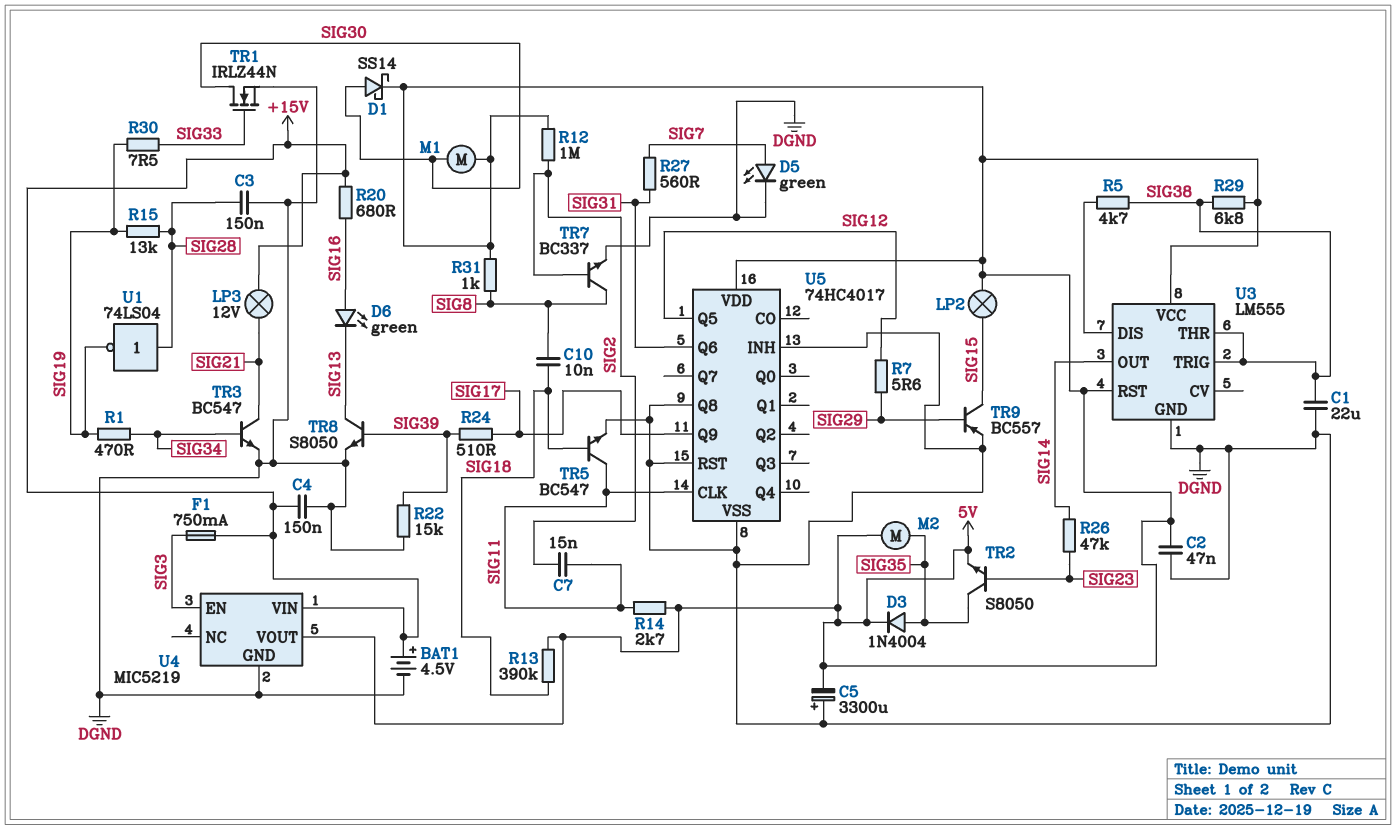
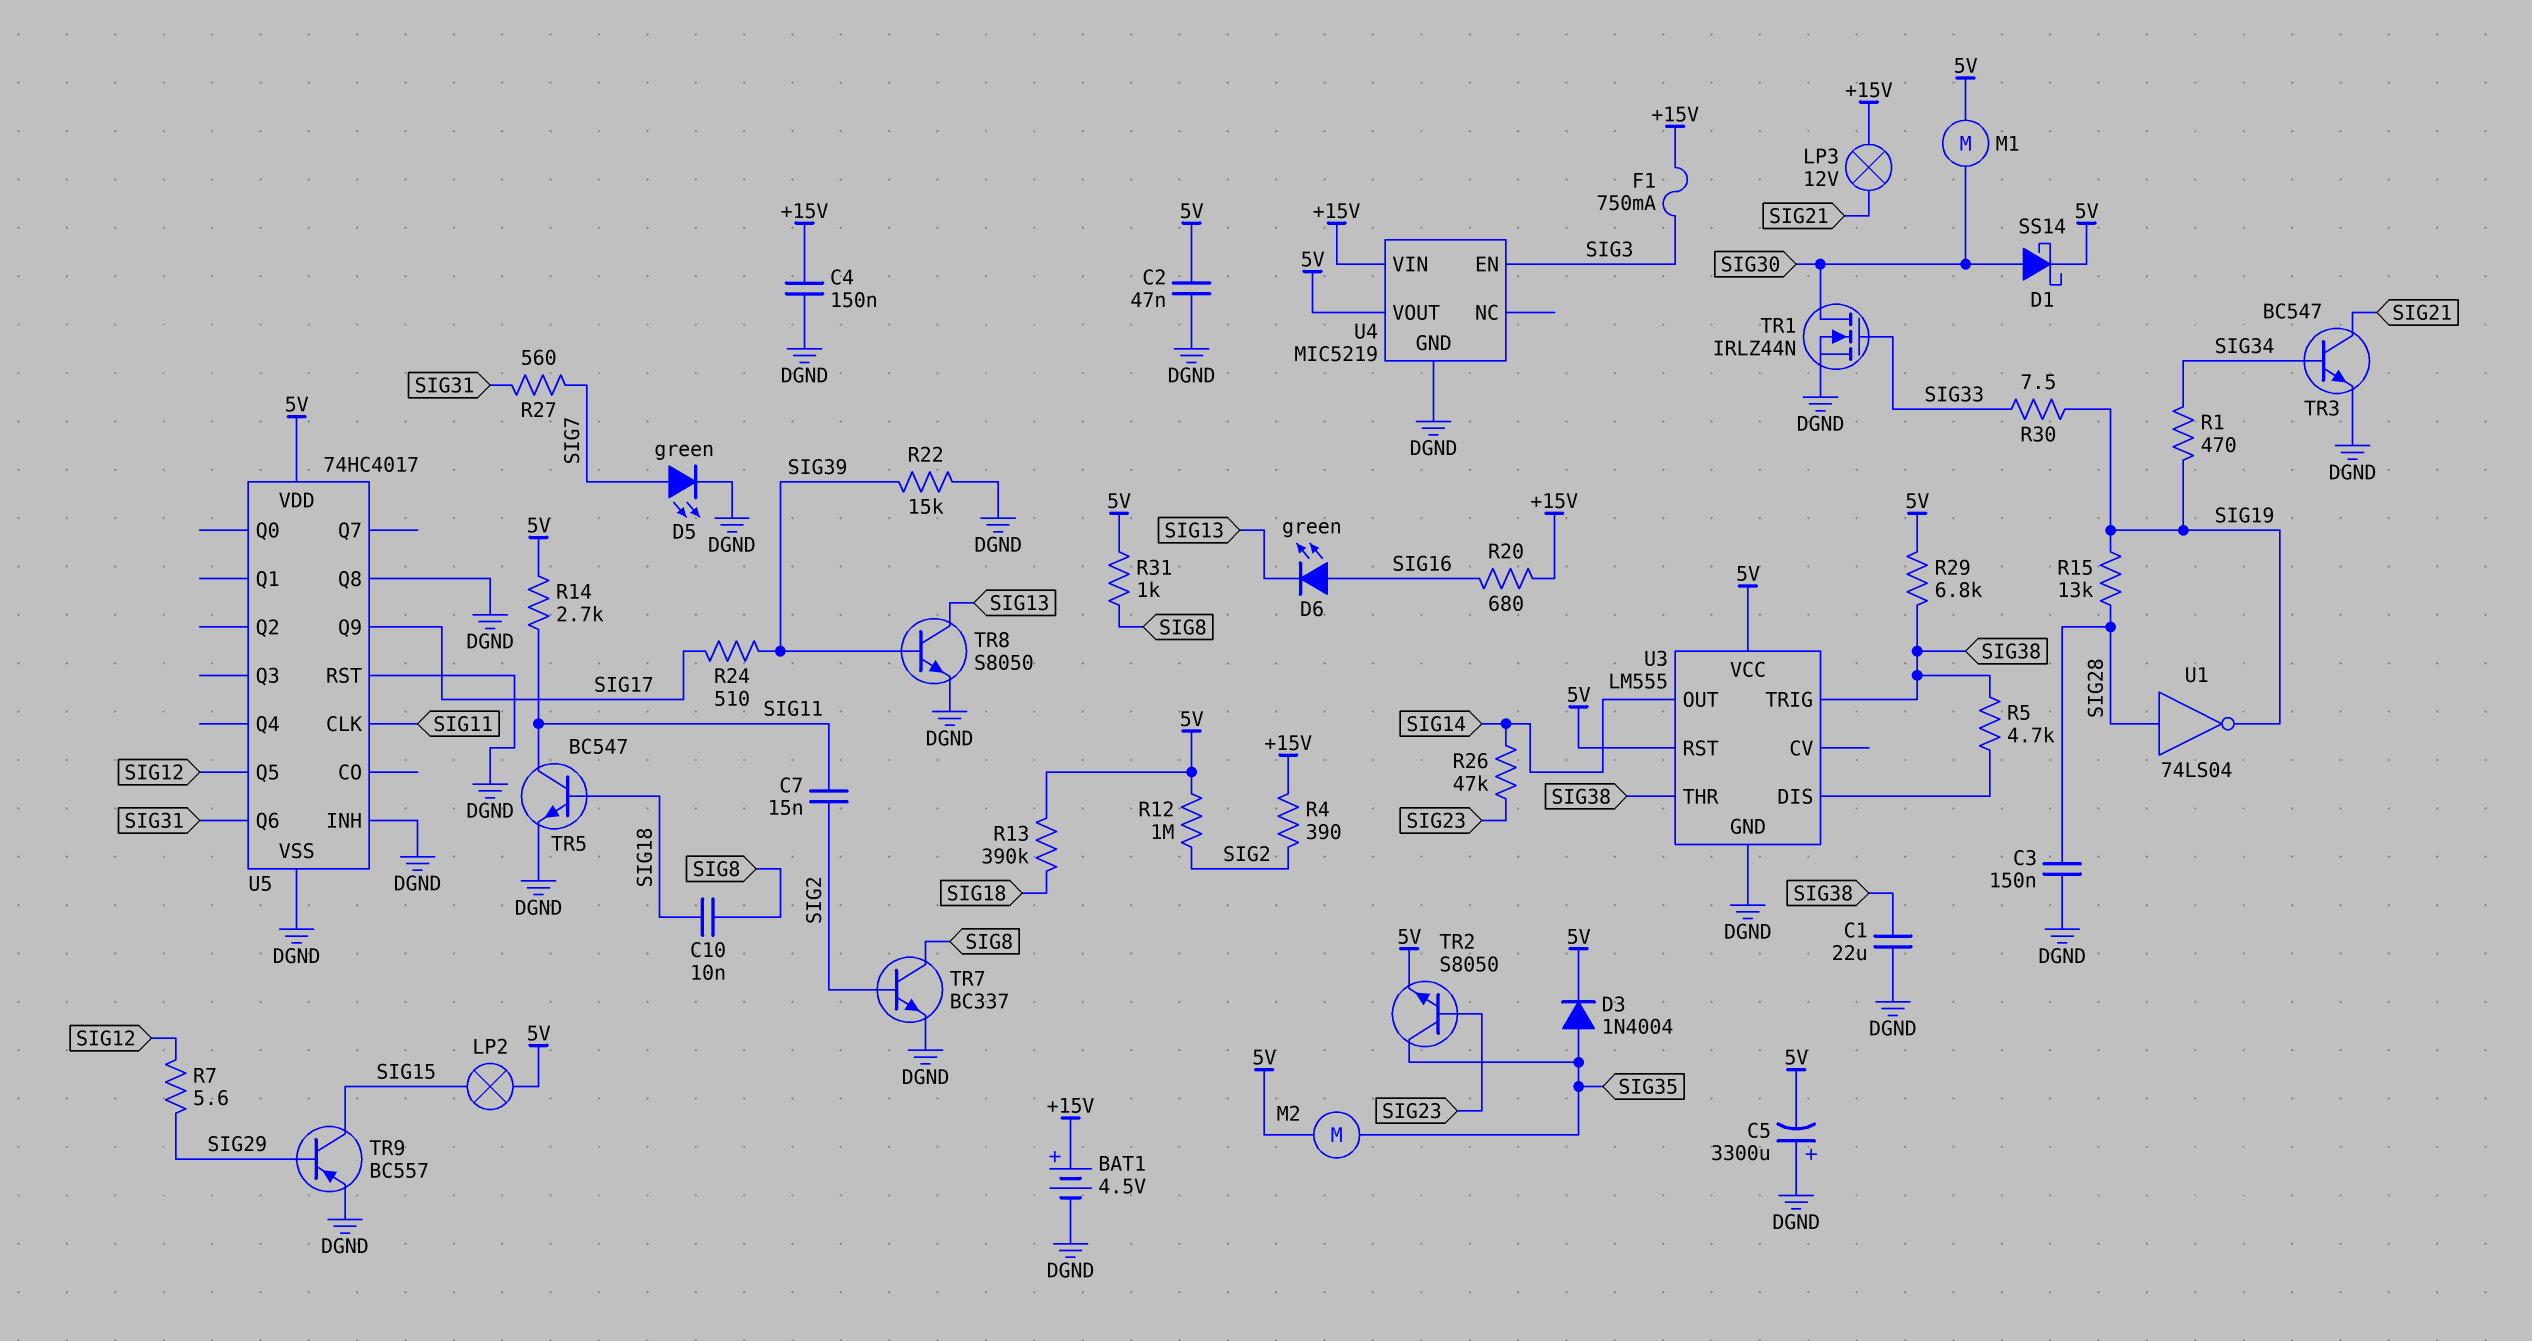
R4: none -> 390 (+15V, SIG2)

